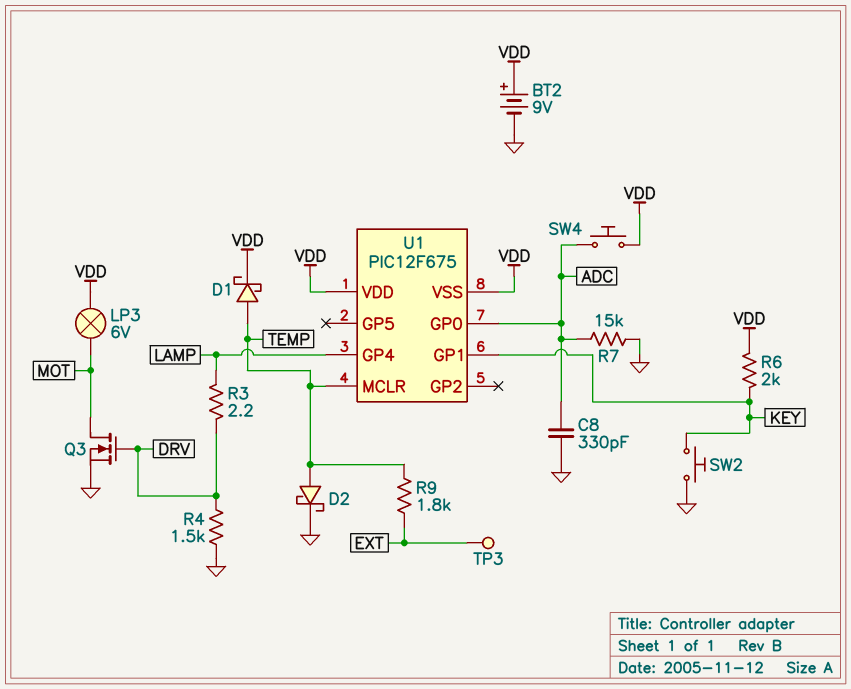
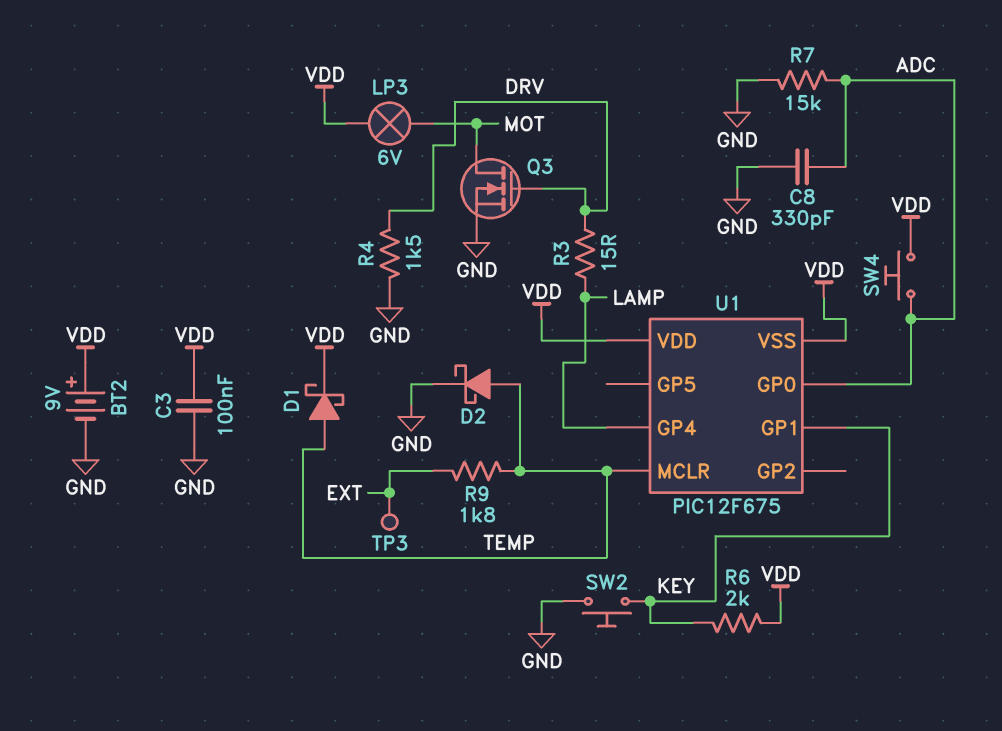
C3: none -> 100nF (GND, VDD)
R3: 2.2 (DRV, LAMP) -> 15 (DRV, LAMP)

